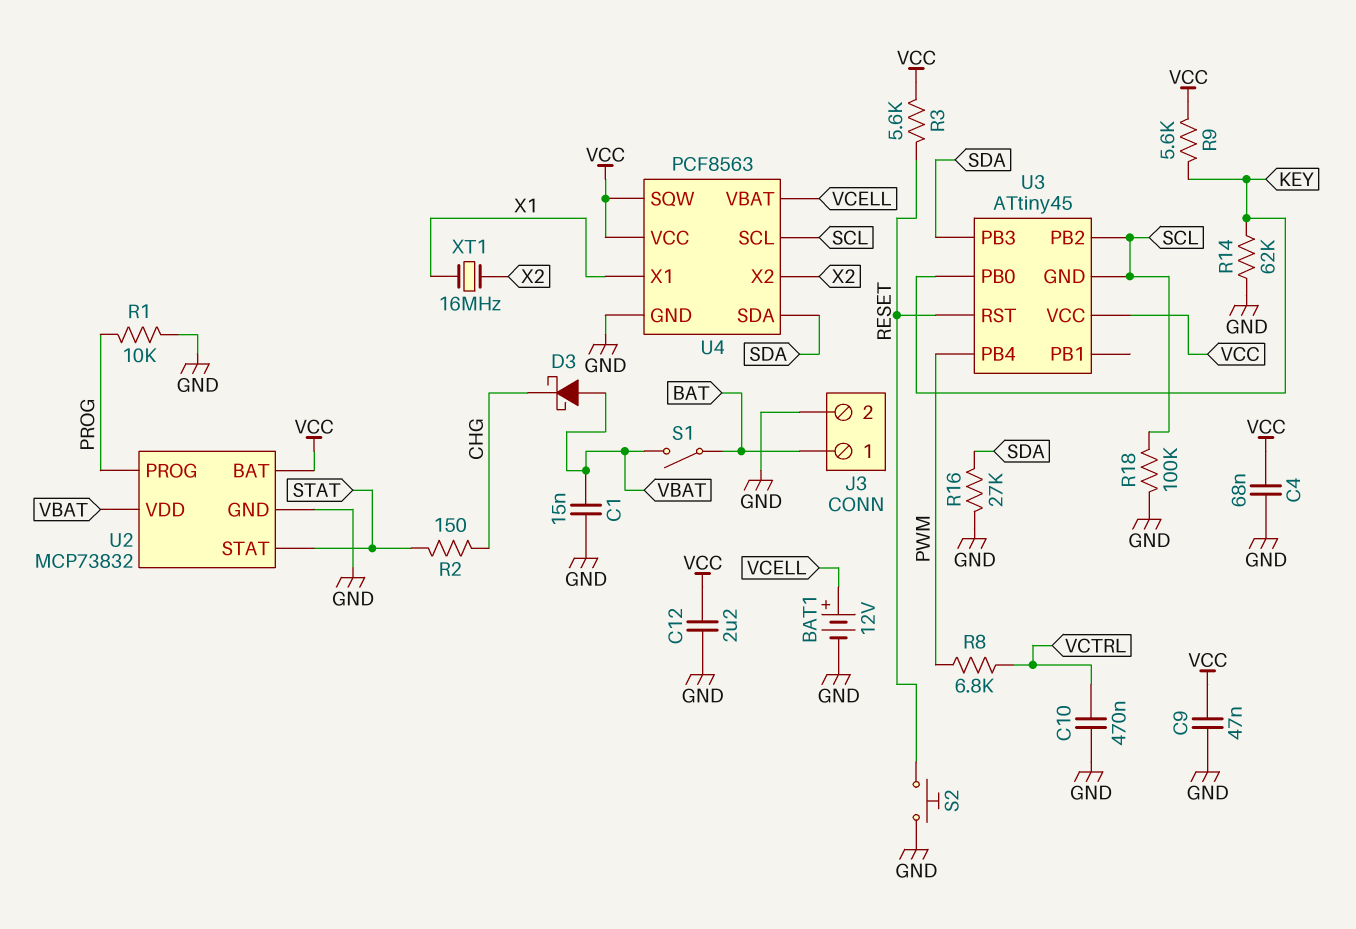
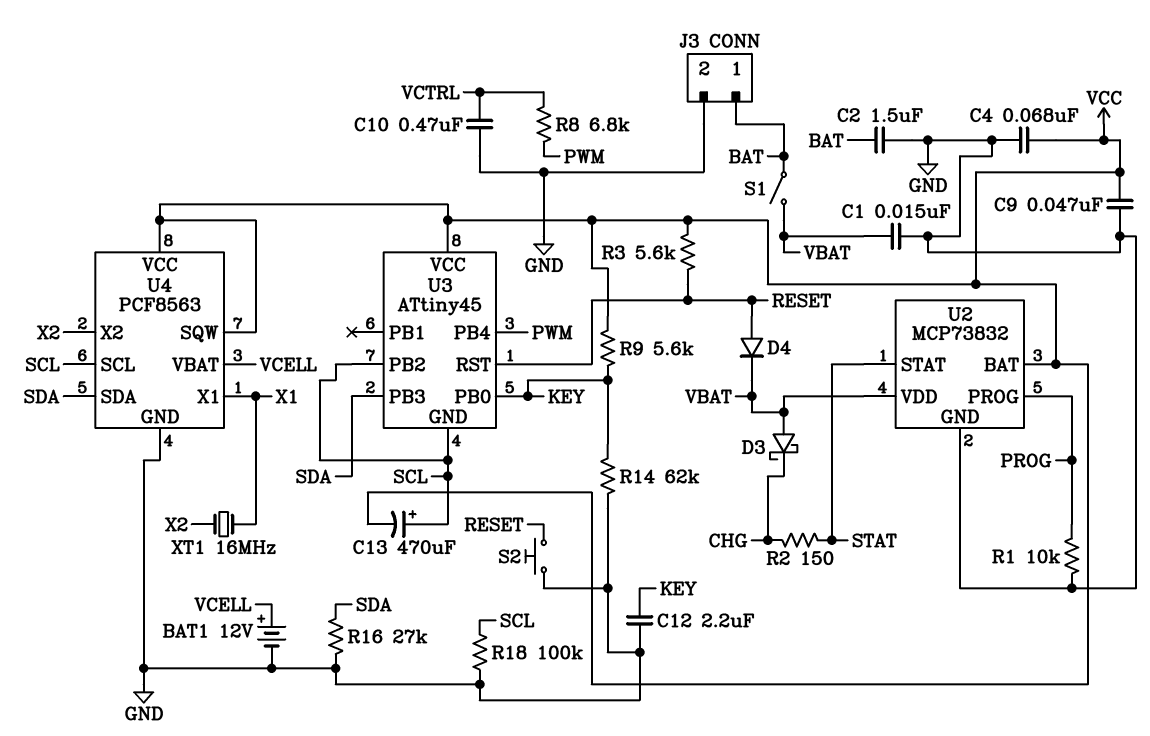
C2: none -> 1.5uF (BAT, GND)
C12: 2.2uF (GND, VCC) -> 2.2uF (GND, KEY)
C13: none -> 470uF (plus SCL, minus VCC)
D4: none -> diode (A RESET, K VBAT)

